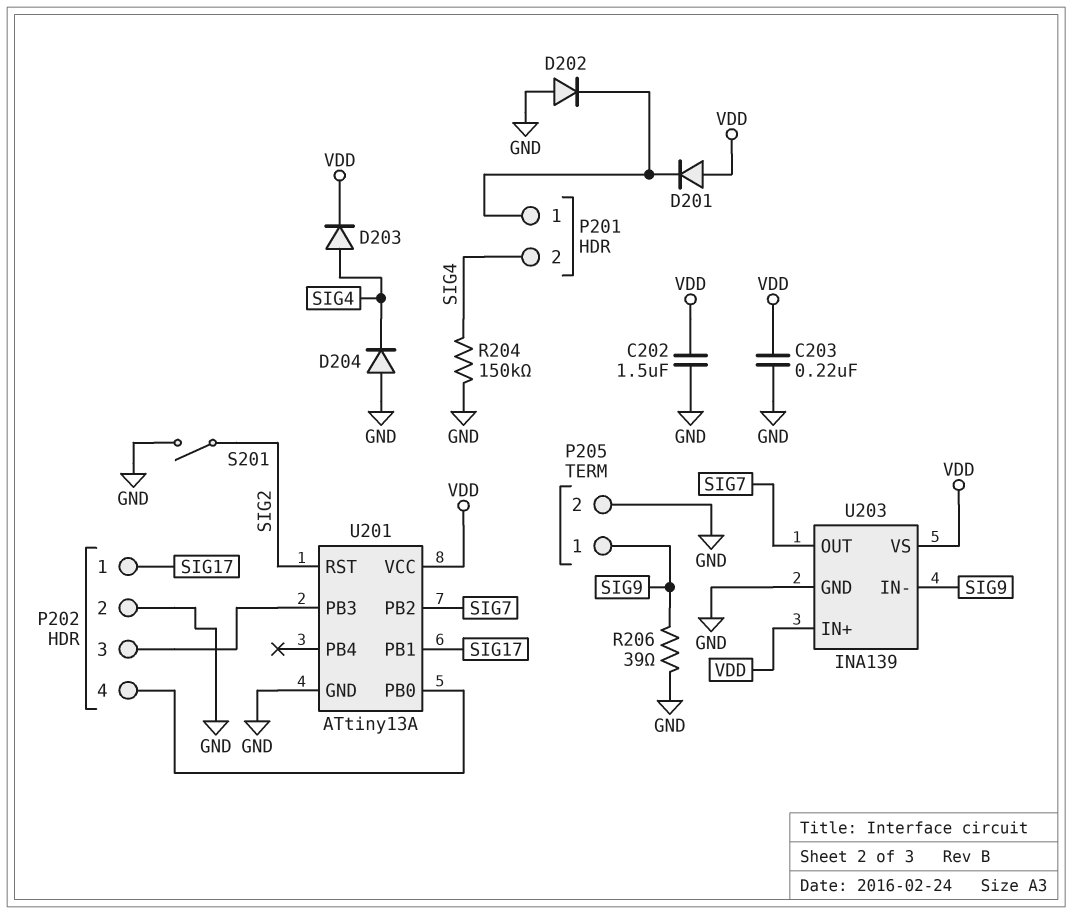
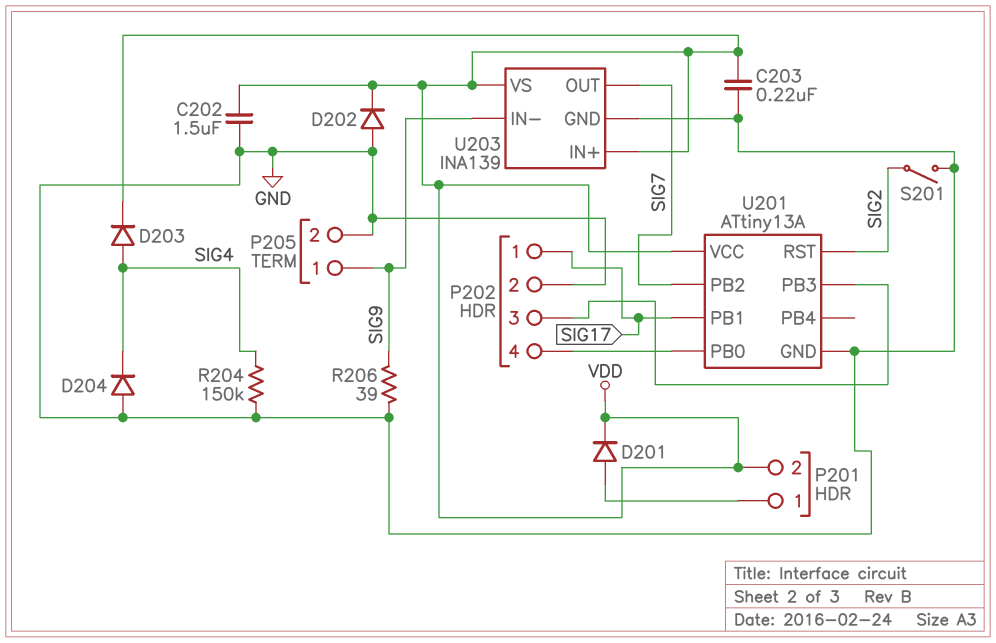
D201: diode (A VDD, K P201/1) -> diode (A P201/1, K VDD)
D202: diode (A GND, K P201/1) -> diode (A GND, K VDD)
P201 pin 2: SIG4 -> VDD

